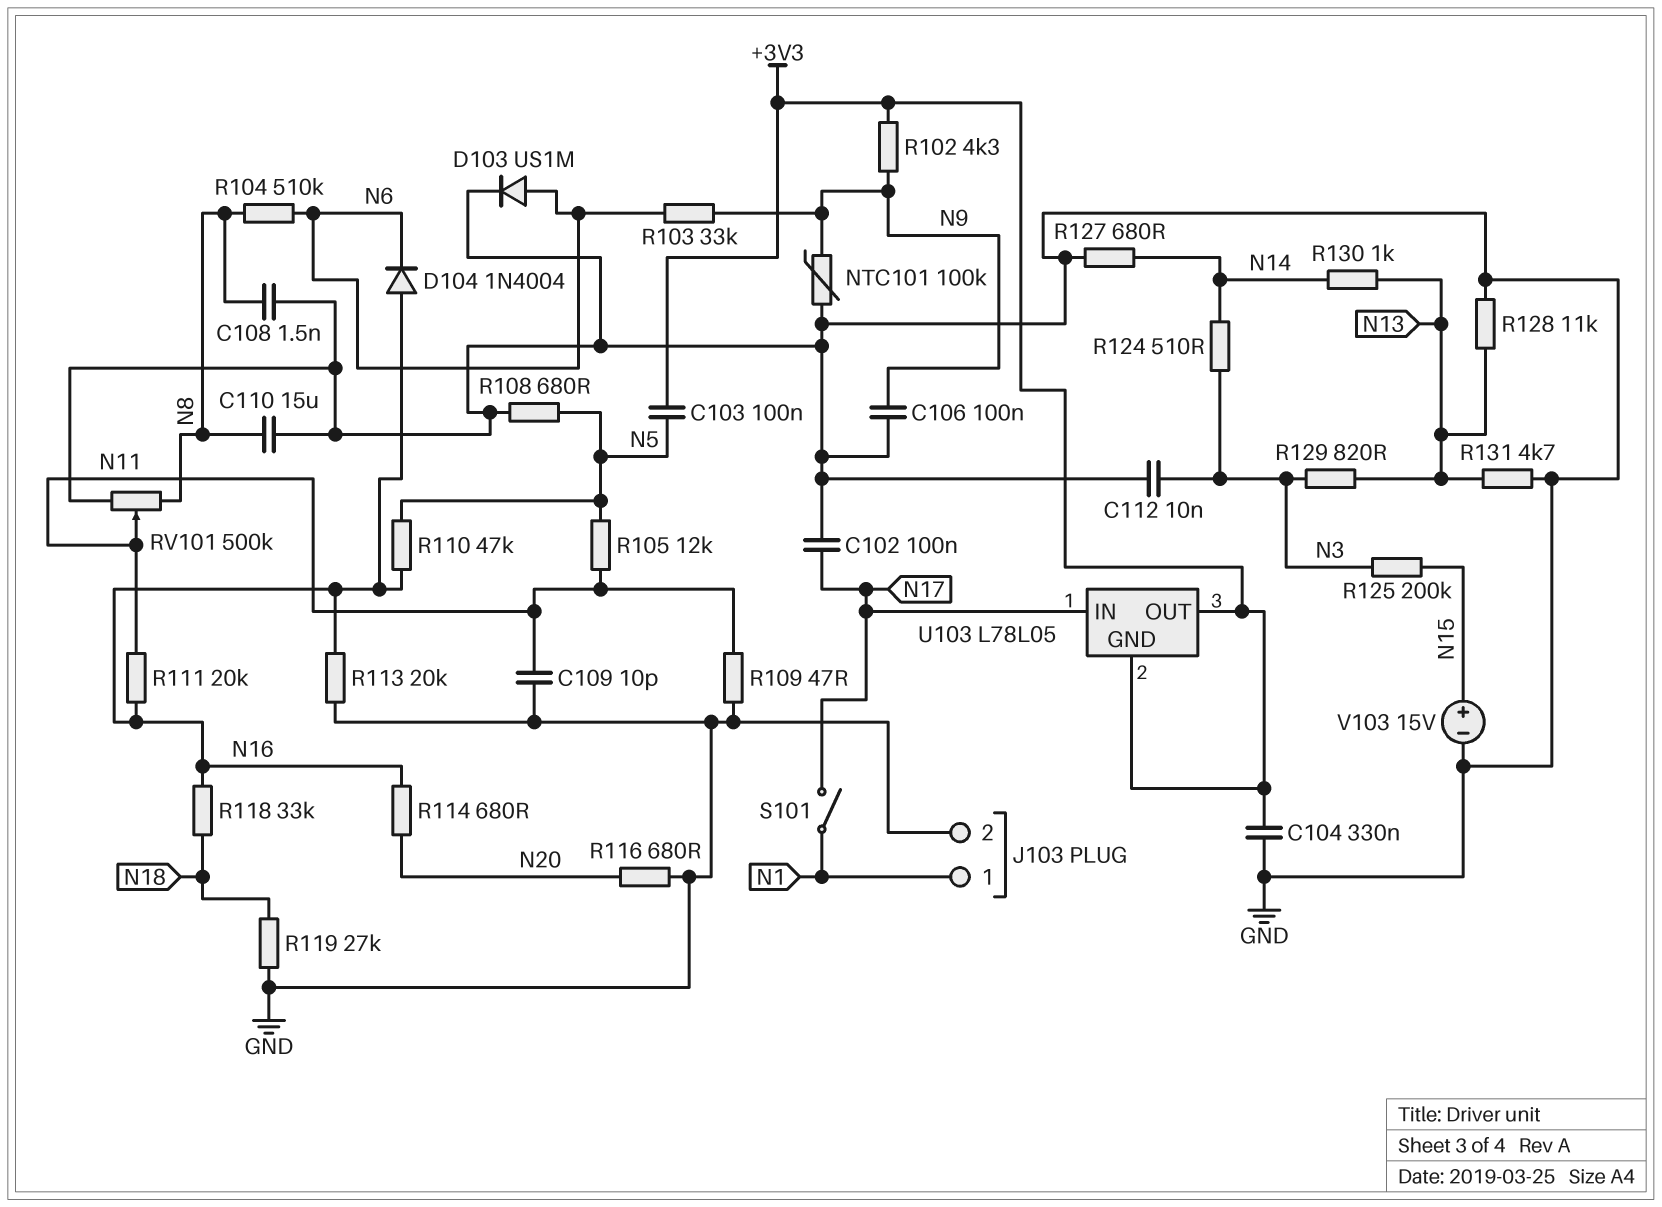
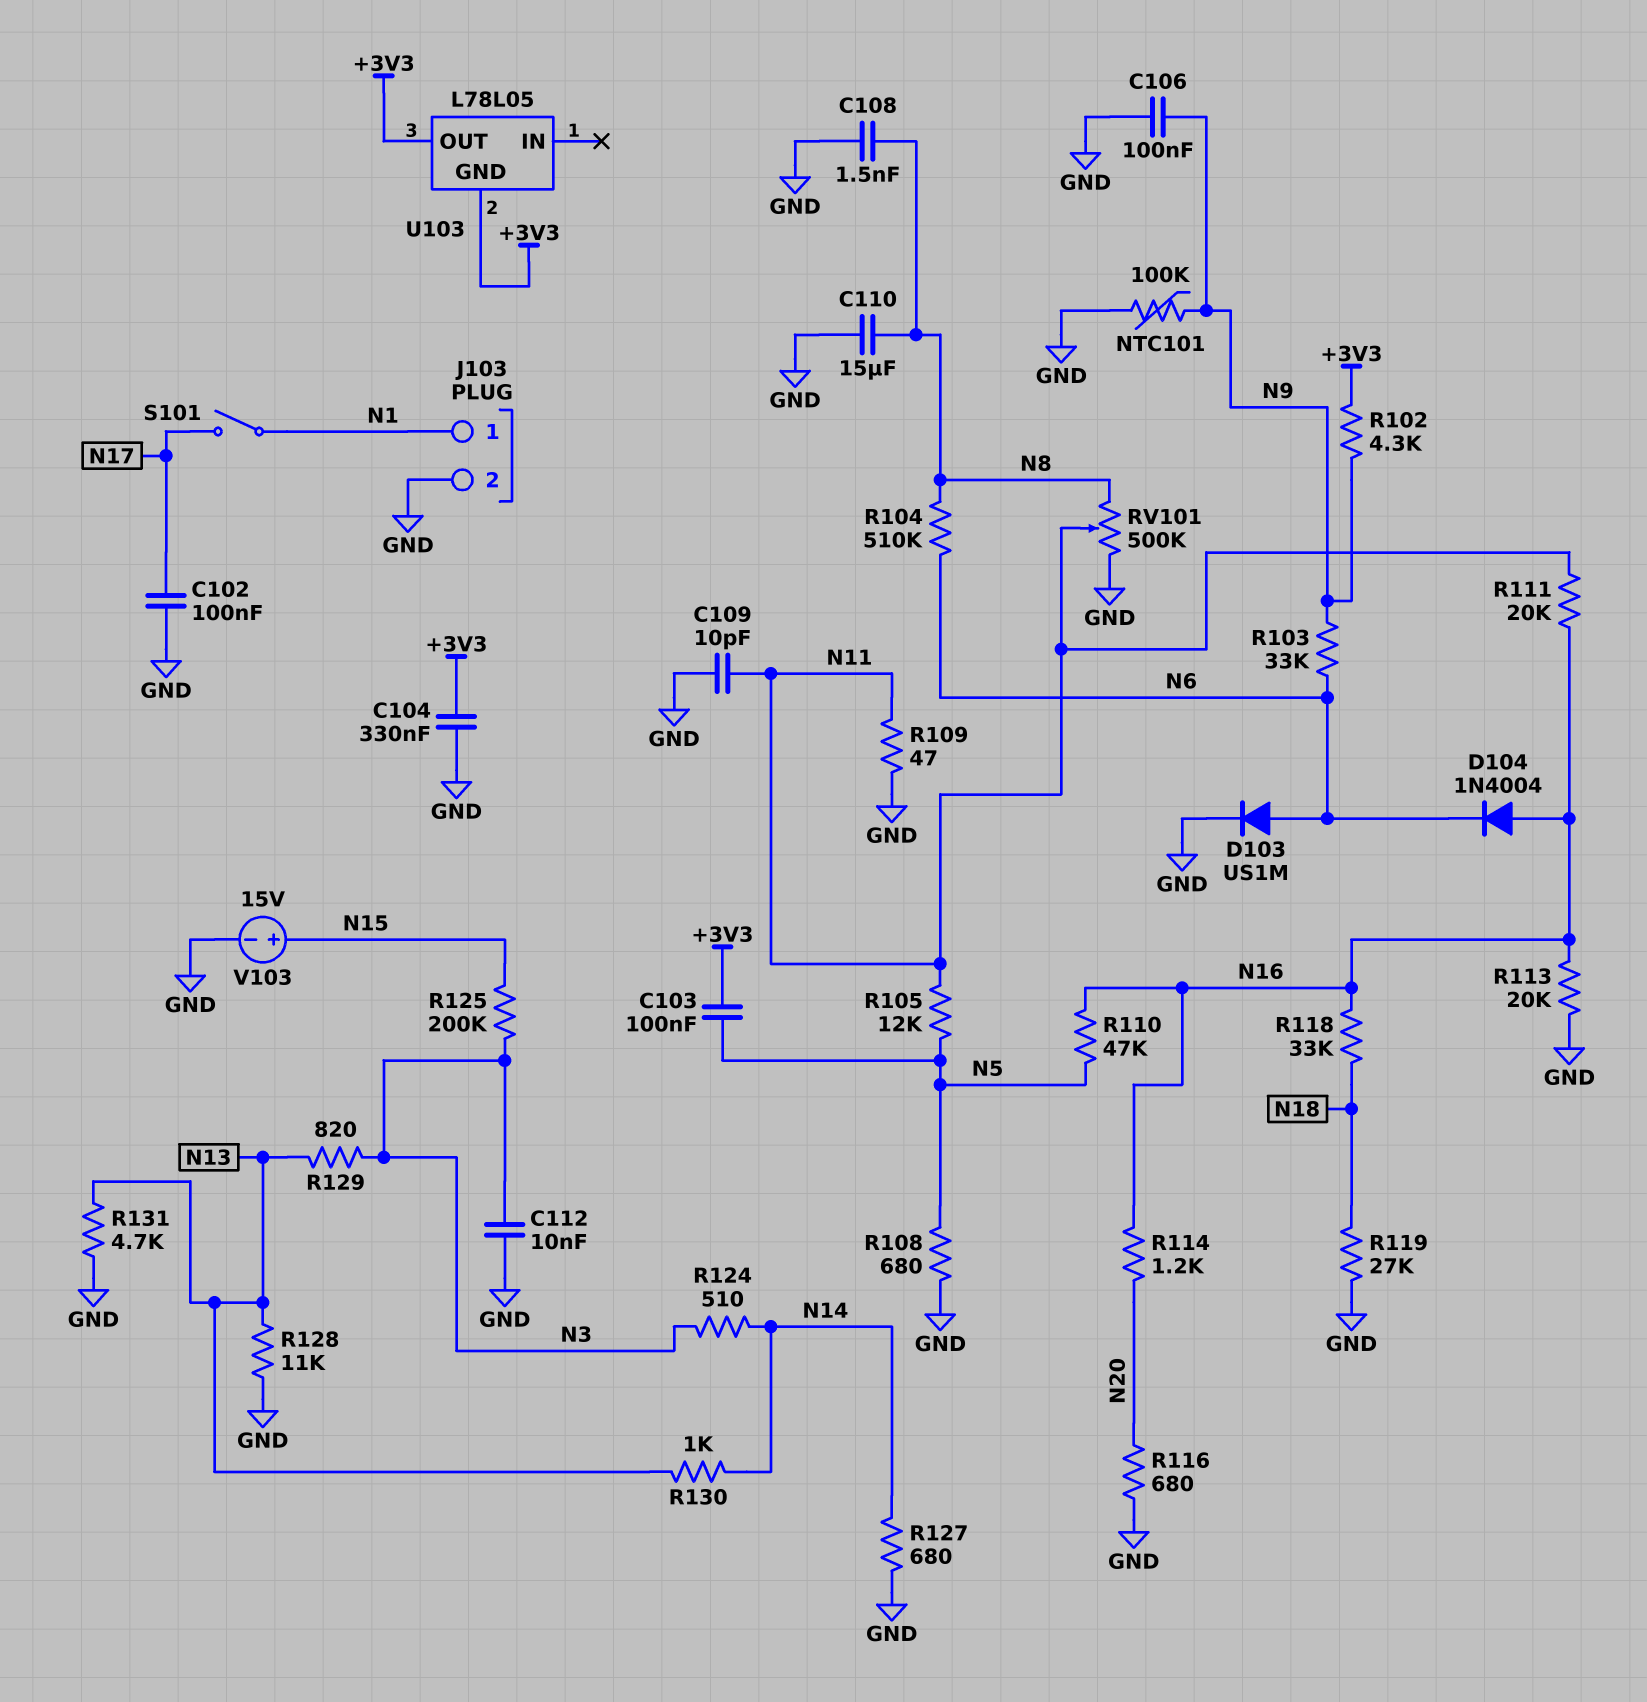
R114: 680 (N16, N20) -> 1.2k (N16, N20)
U103 pin IN: N17 -> none

